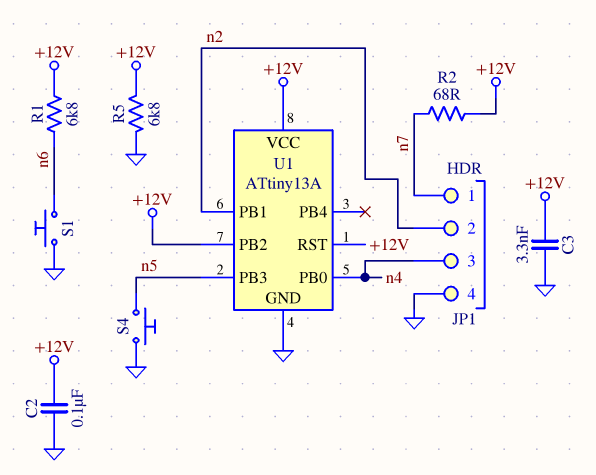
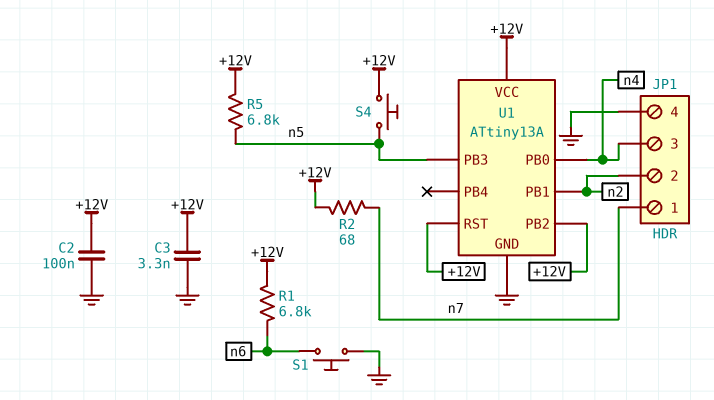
R5: 6.8k (+12V, GND) -> 6.8k (+12V, n5)
S4: button (GND, n5) -> button (+12V, n5)

